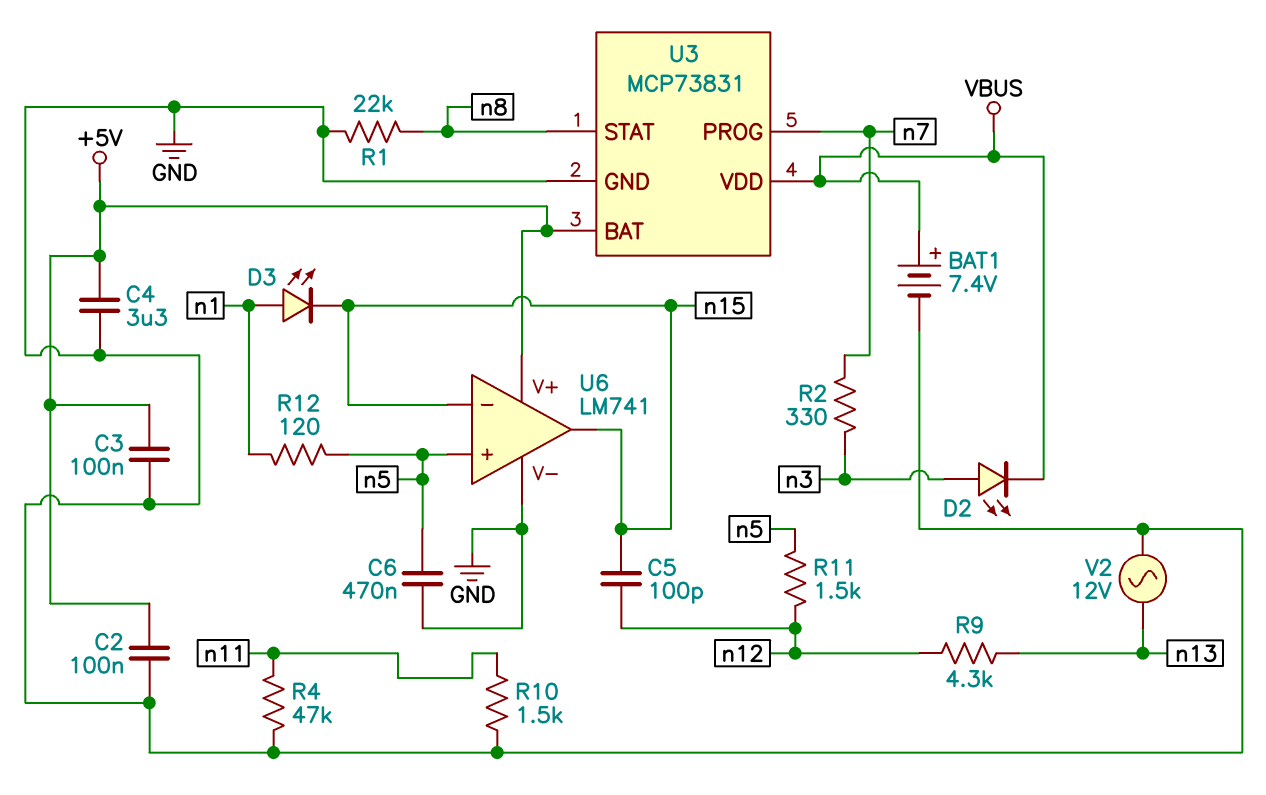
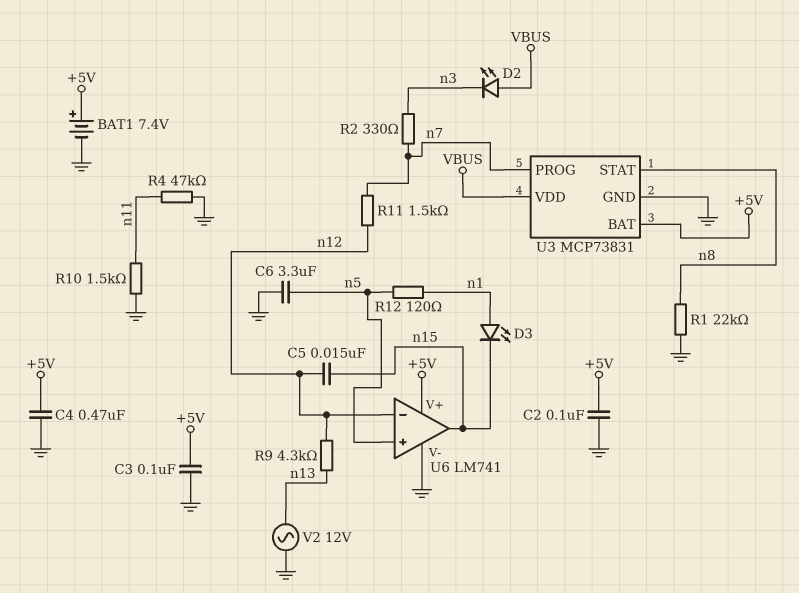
BAT1: 7.4V (plus VBUS, minus GND) -> 7.4V (plus +5V, minus GND)
C4: 3.3uF (+5V, GND) -> 470nF (+5V, GND)
C5: 100pF (n12, n15) -> 15nF (n12, n15)
C6: 470nF (GND, n5) -> 3.3uF (GND, n5)
D2: LED (A n3, K VBUS) -> LED (A VBUS, K n3)
R11: 1.5k (n5, n12) -> 1.5k (n7, n12)
U6 pin in-: n15 -> n12

